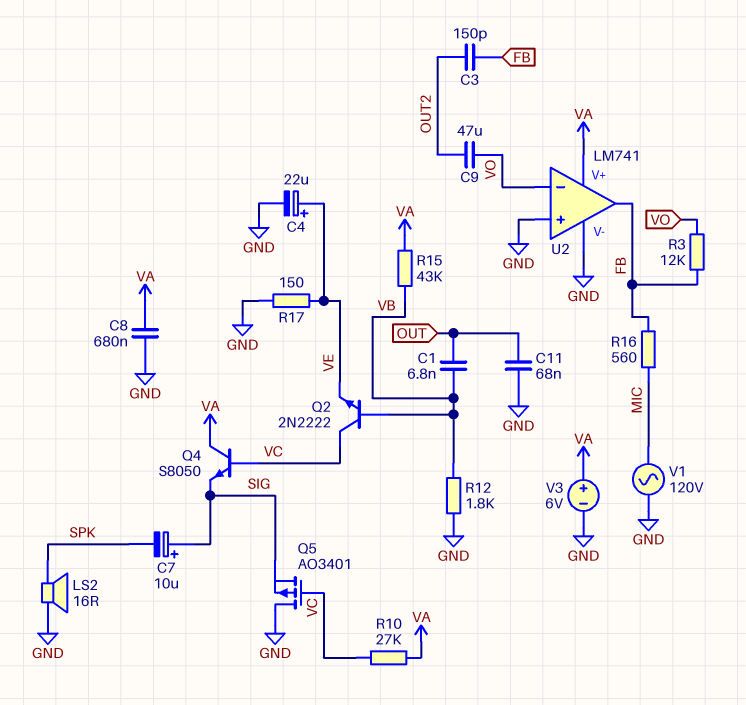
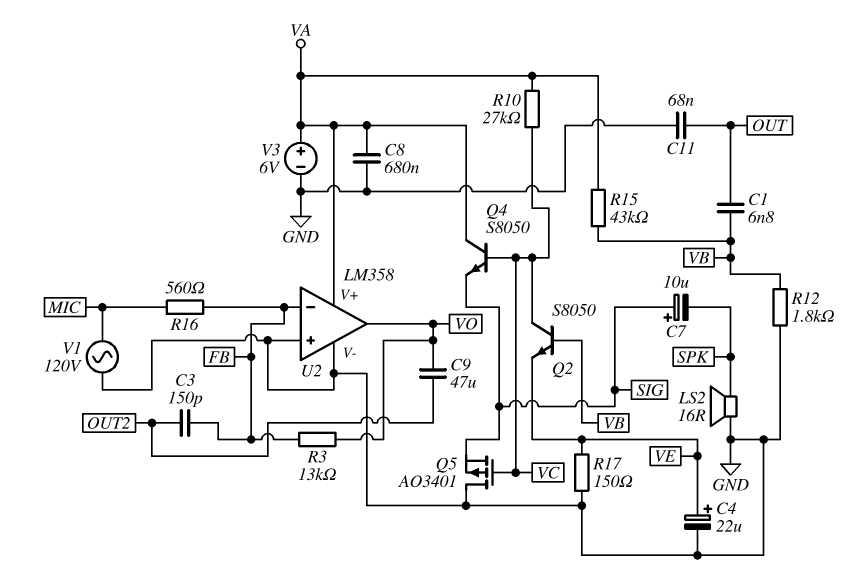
Q2: NPN 2N2222 (B VB, C VC, E VE) -> NPN S8050 (B VB, C VC, E VE)
R3: 12k (FB, VO) -> 13k (FB, VO)
U2: LM741 -> LM358
U2 pin in-: VO -> FB
U2 pin out: FB -> VO

